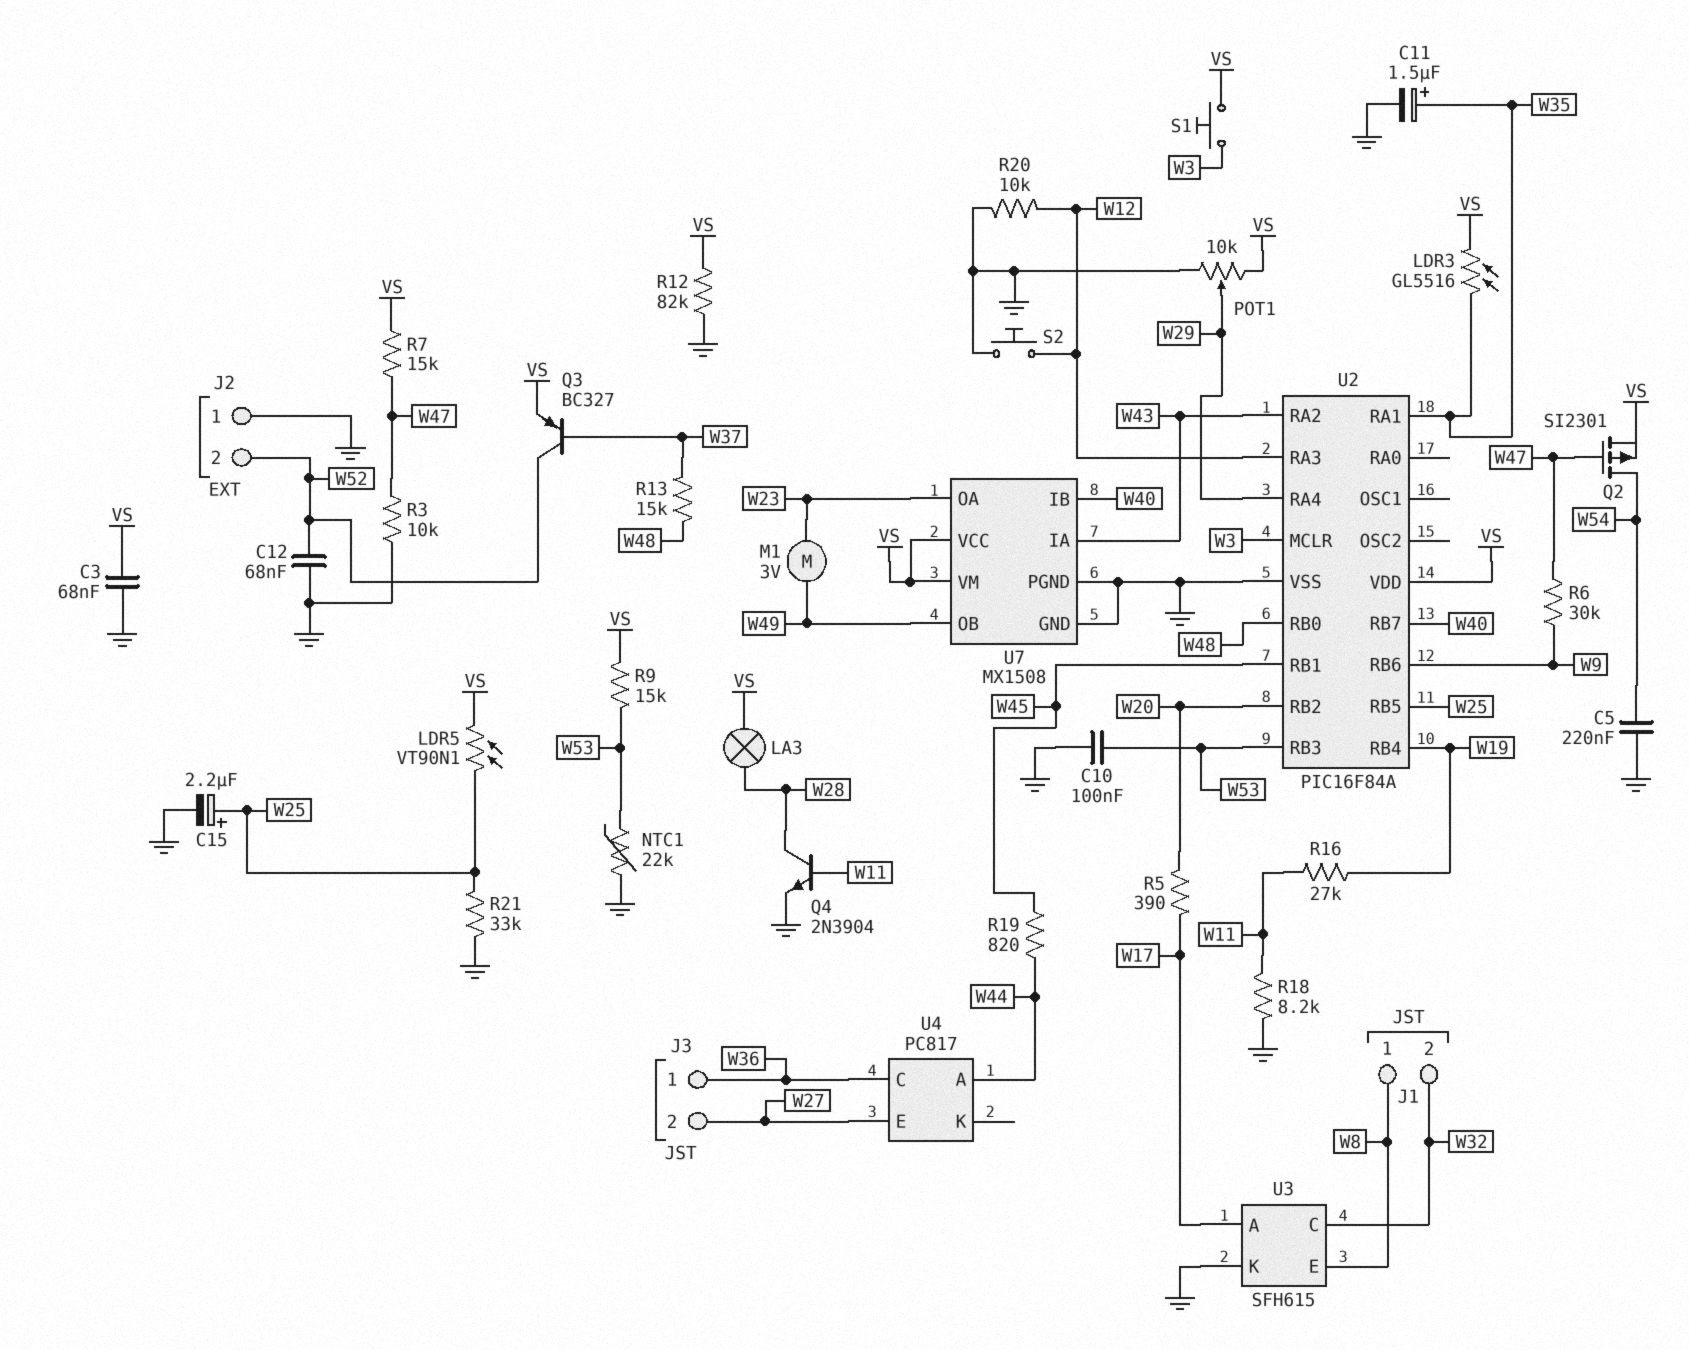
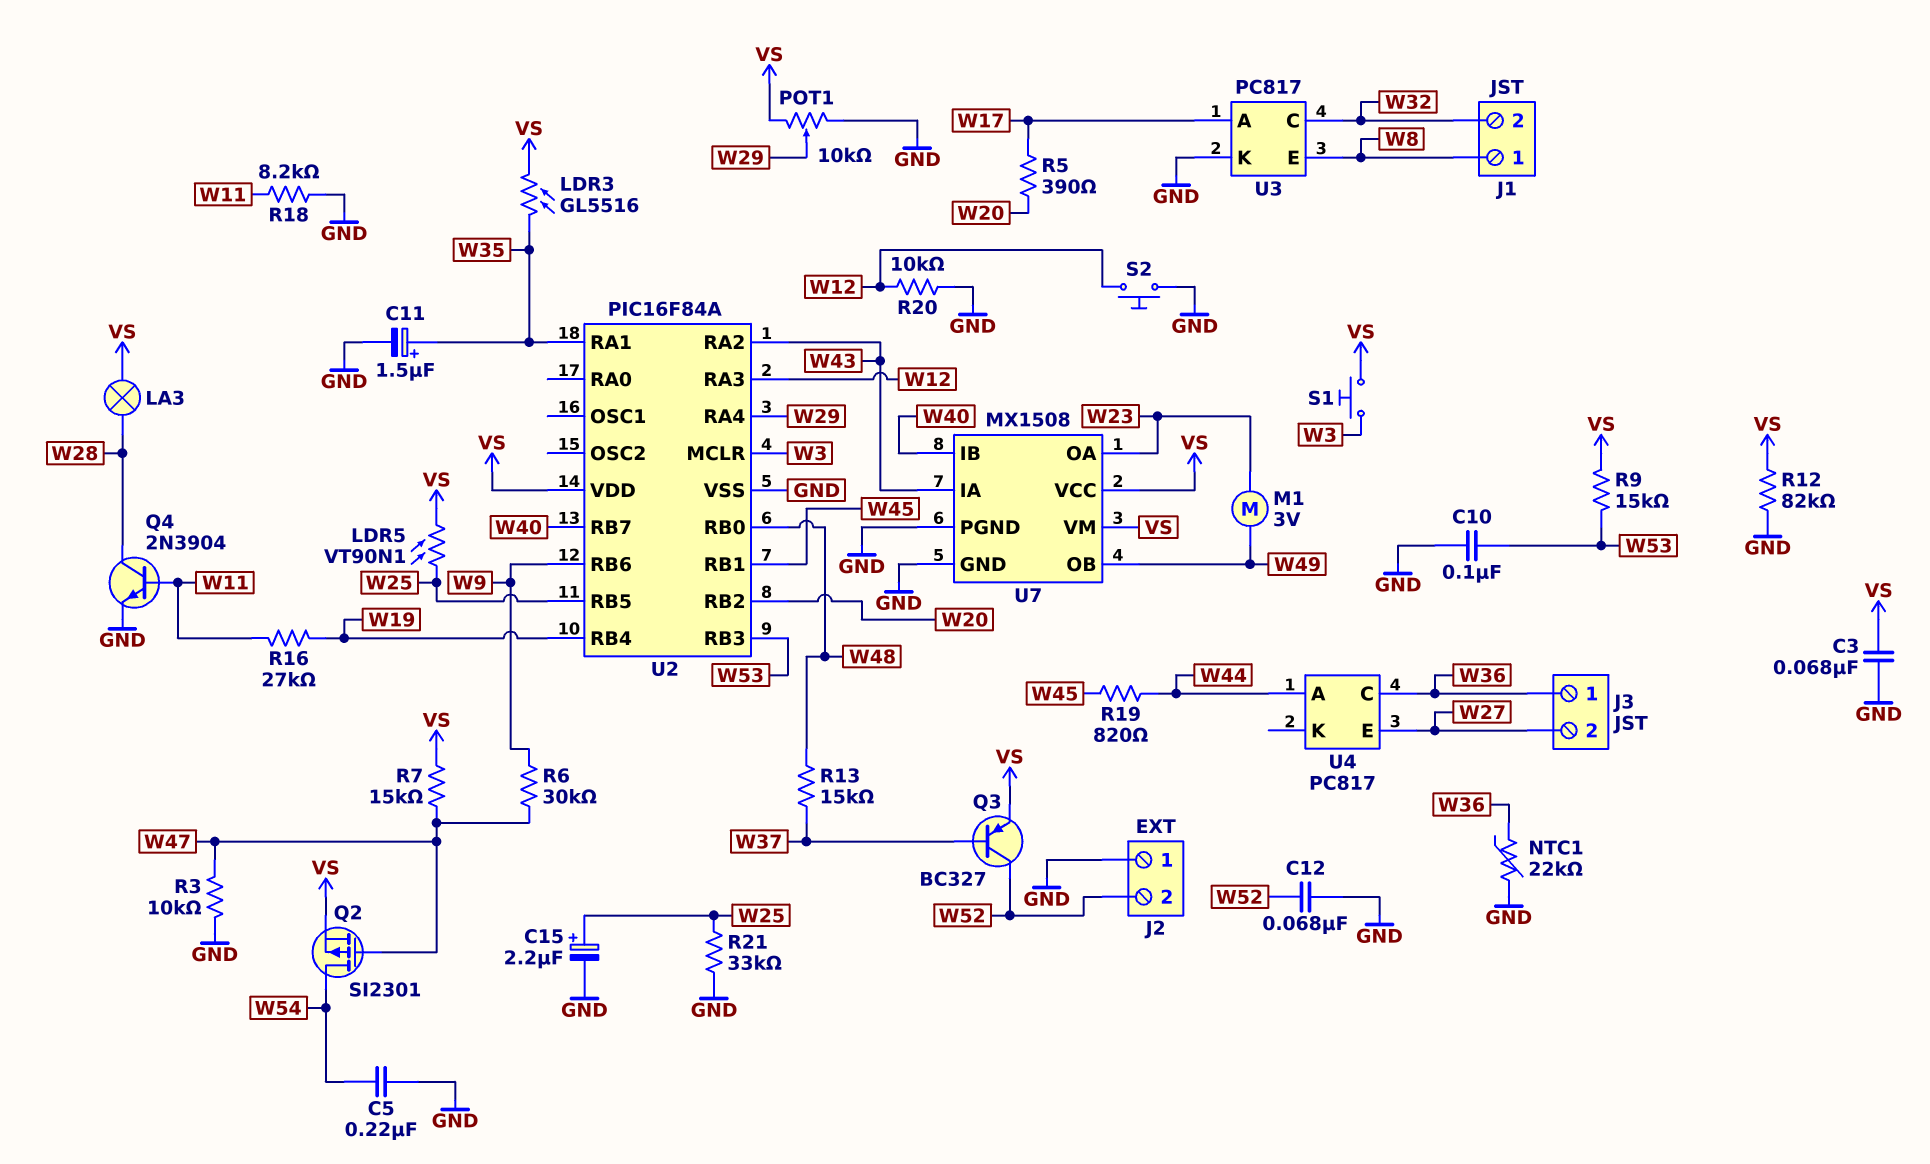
NTC1: 22k (GND, W53) -> 22k (GND, W36)
U3: SFH615 -> PC817

